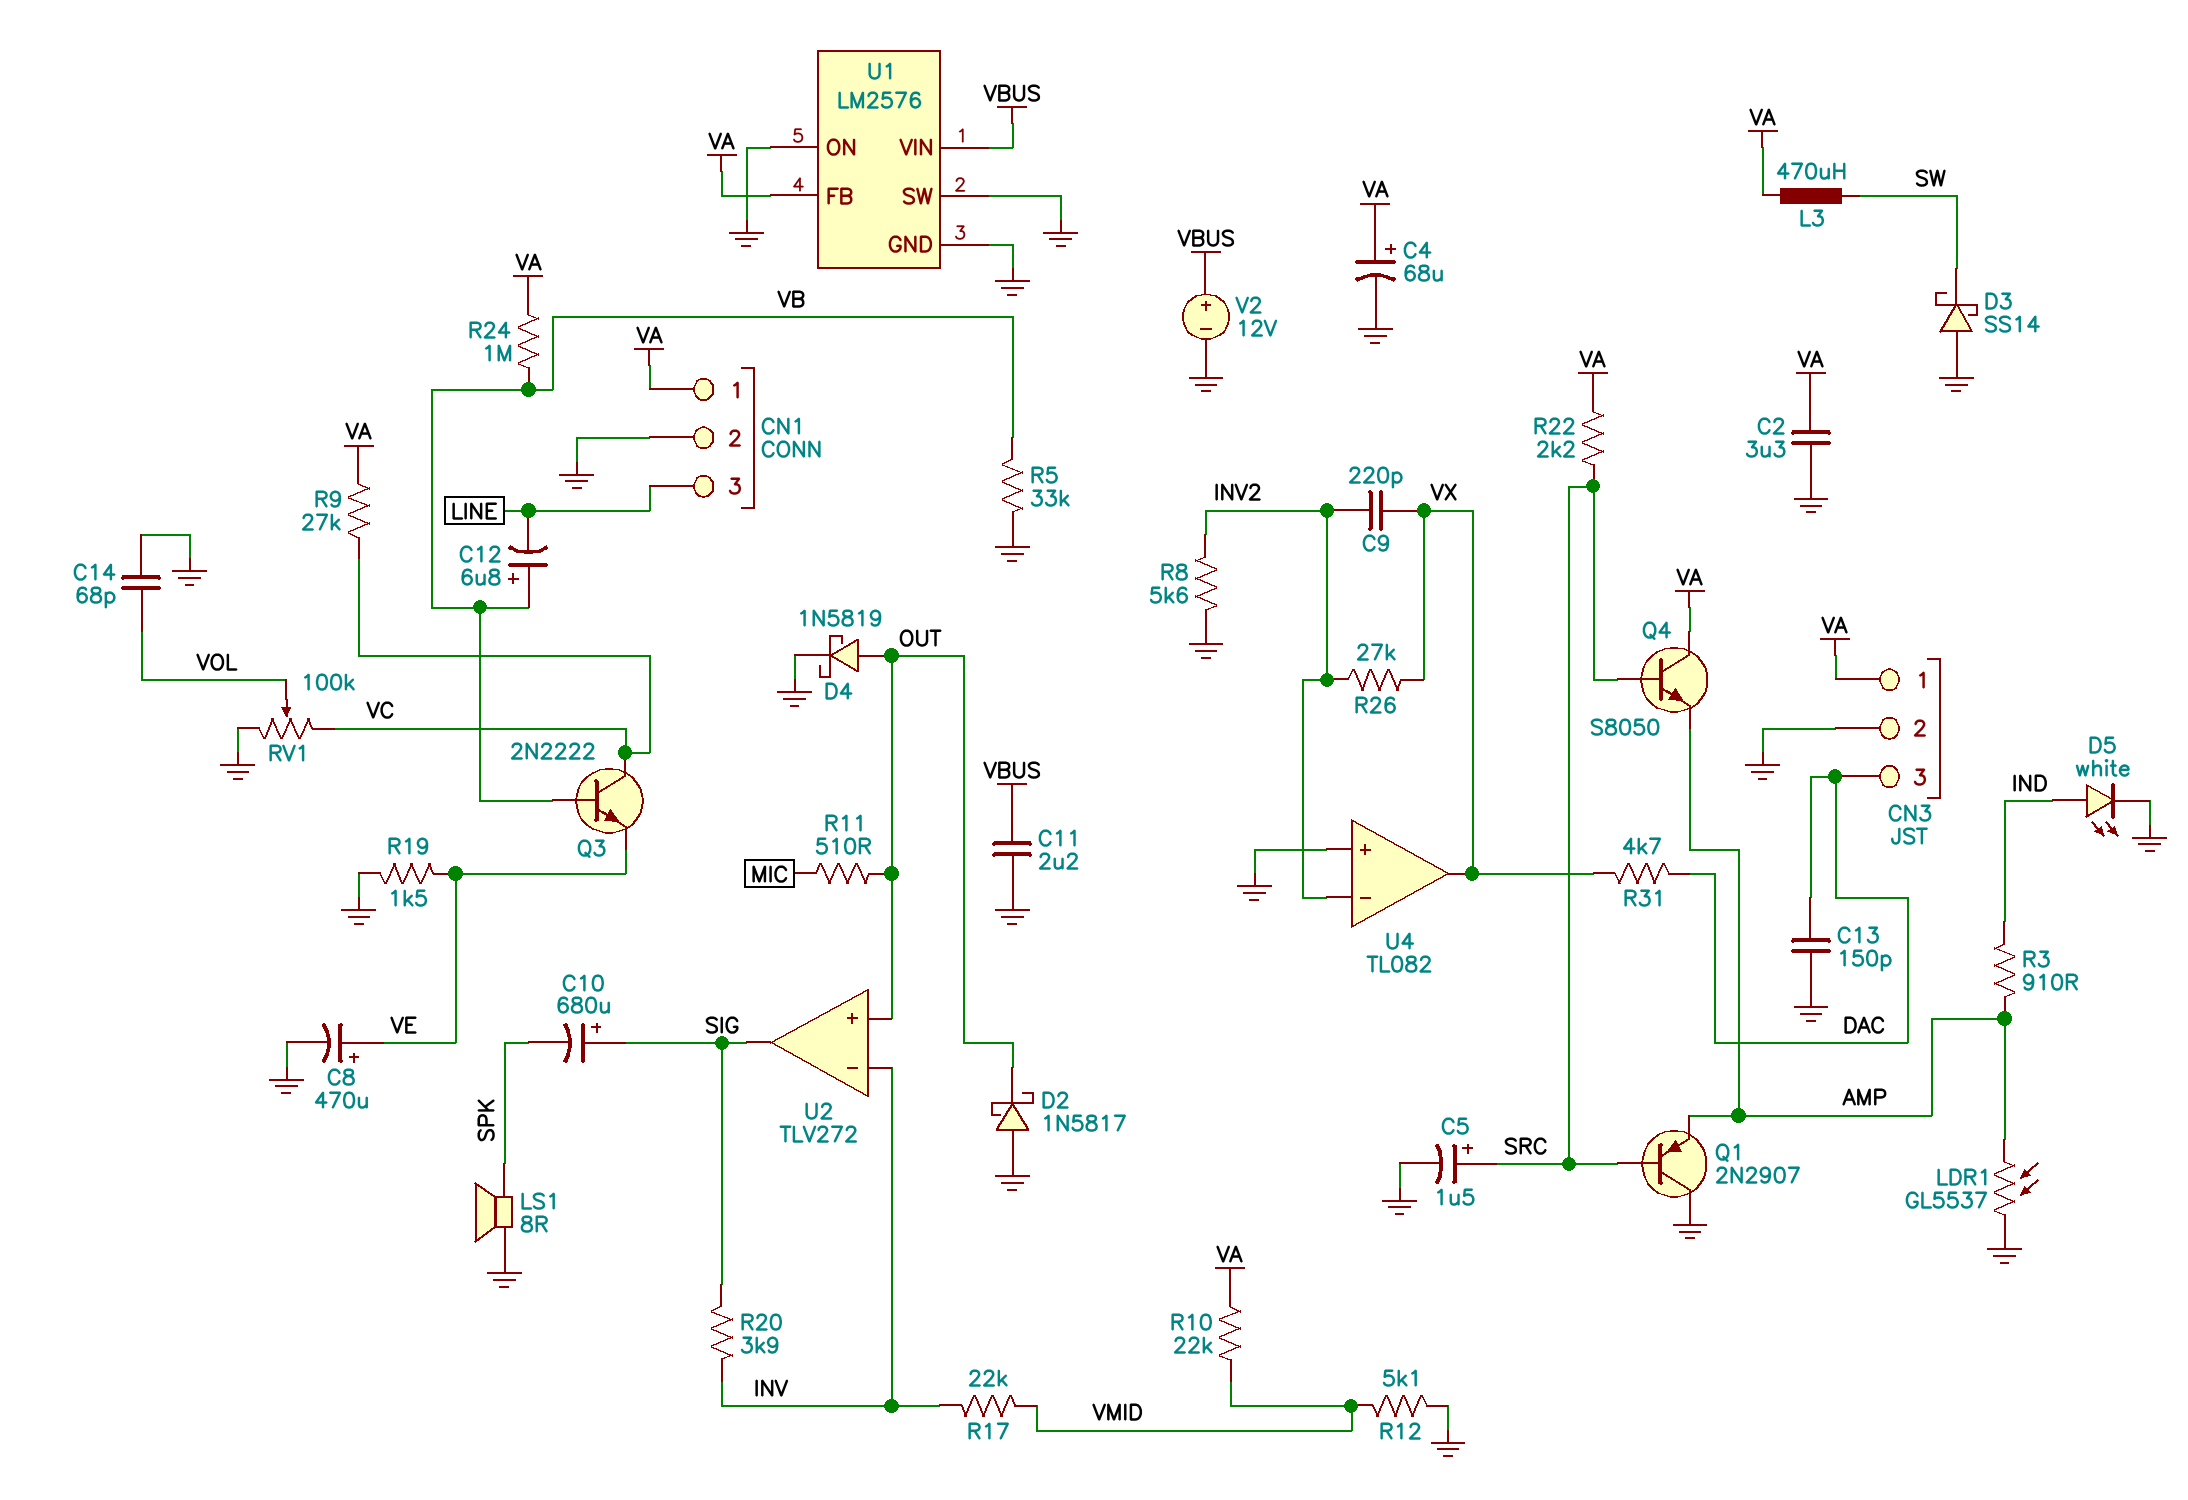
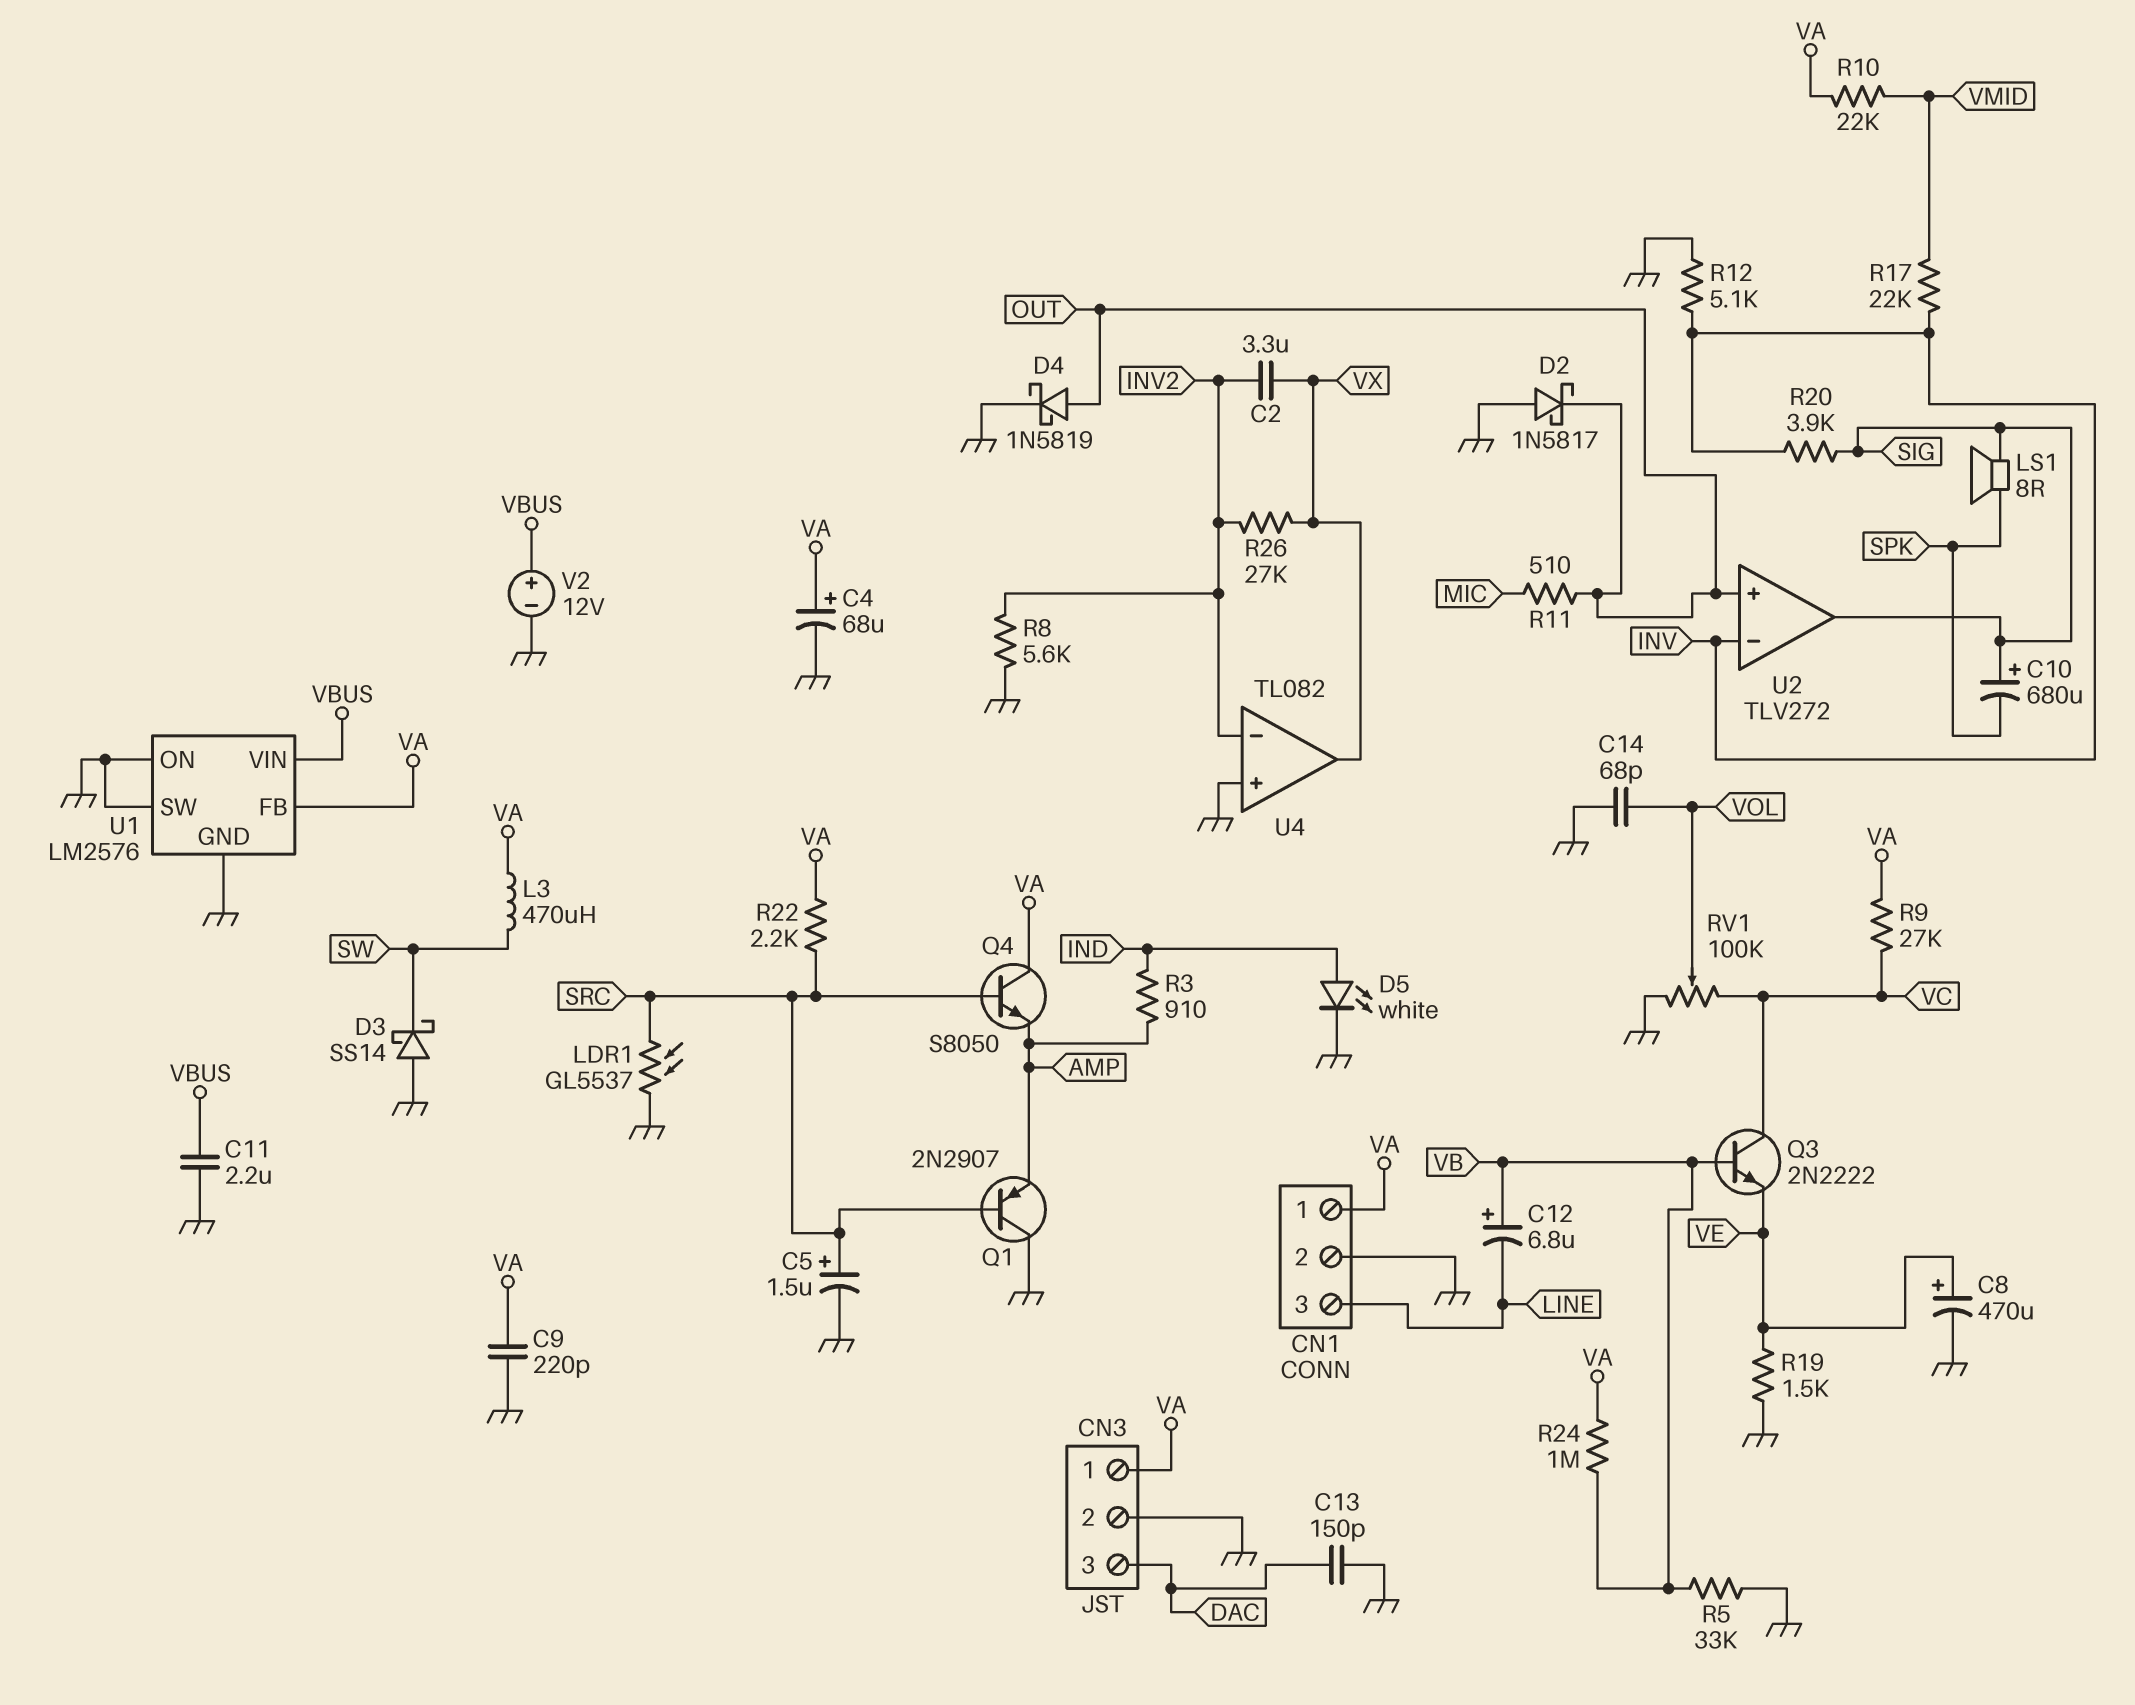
C2: 3.3uF (GND, VA) -> 3.3uF (INV2, VX)
C9: 220pF (INV2, VX) -> 220pF (GND, VA)
LDR1: GL5537 (AMP, GND) -> GL5537 (GND, SRC)
LS1: speaker 8R (GND, SPK) -> speaker 8R (SIG, SPK)
R12: 5.1k (GND, VMID) -> 5.1k (GND, INV)
R31: 4.7k (DAC, VX) -> none

